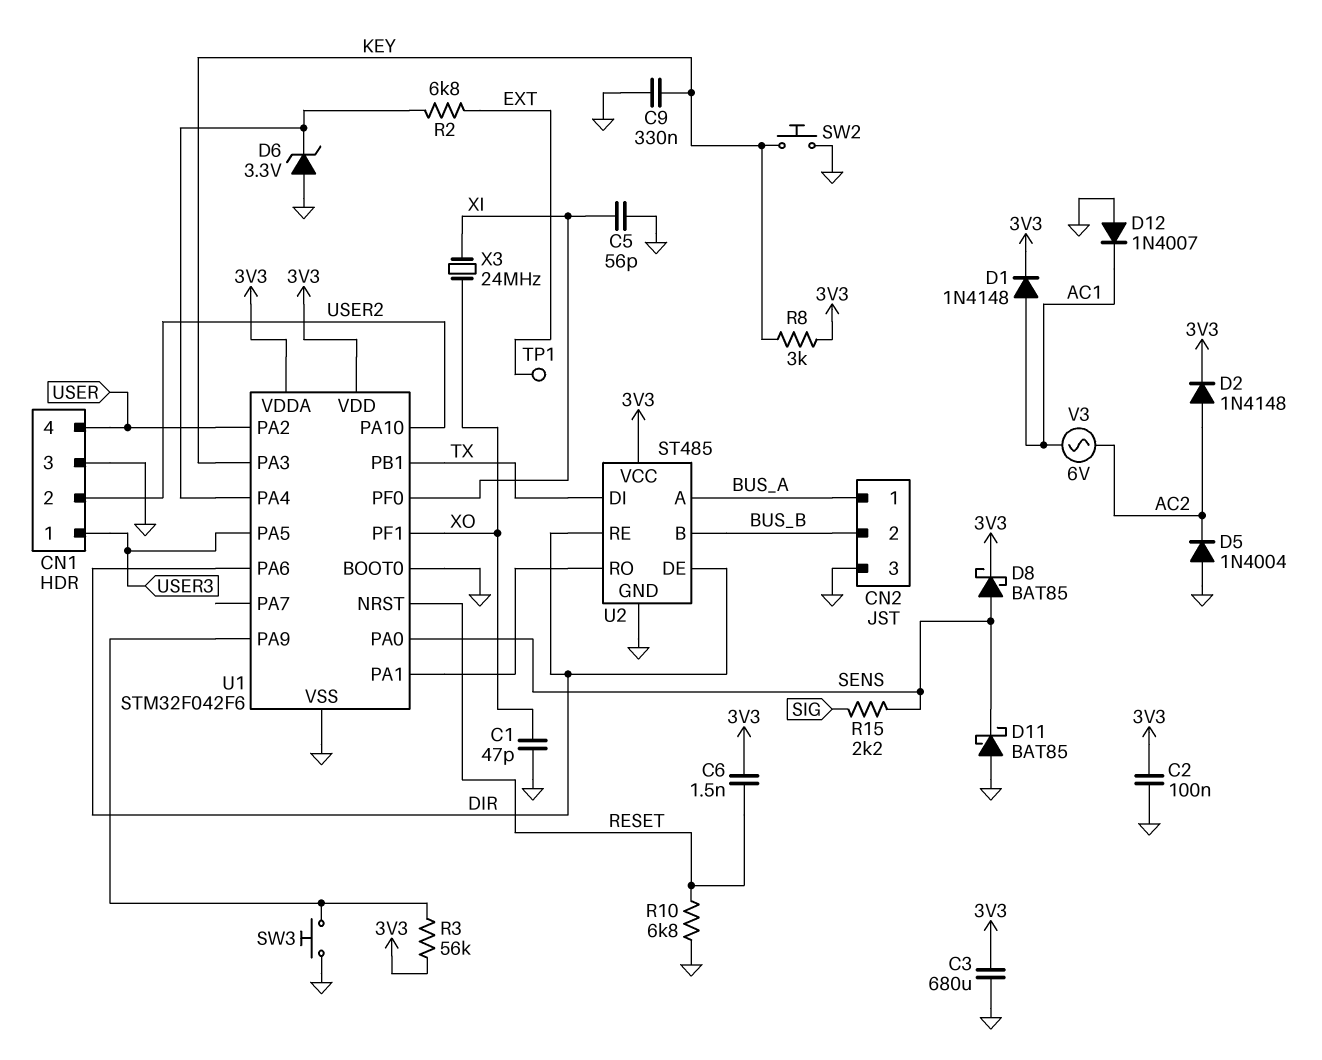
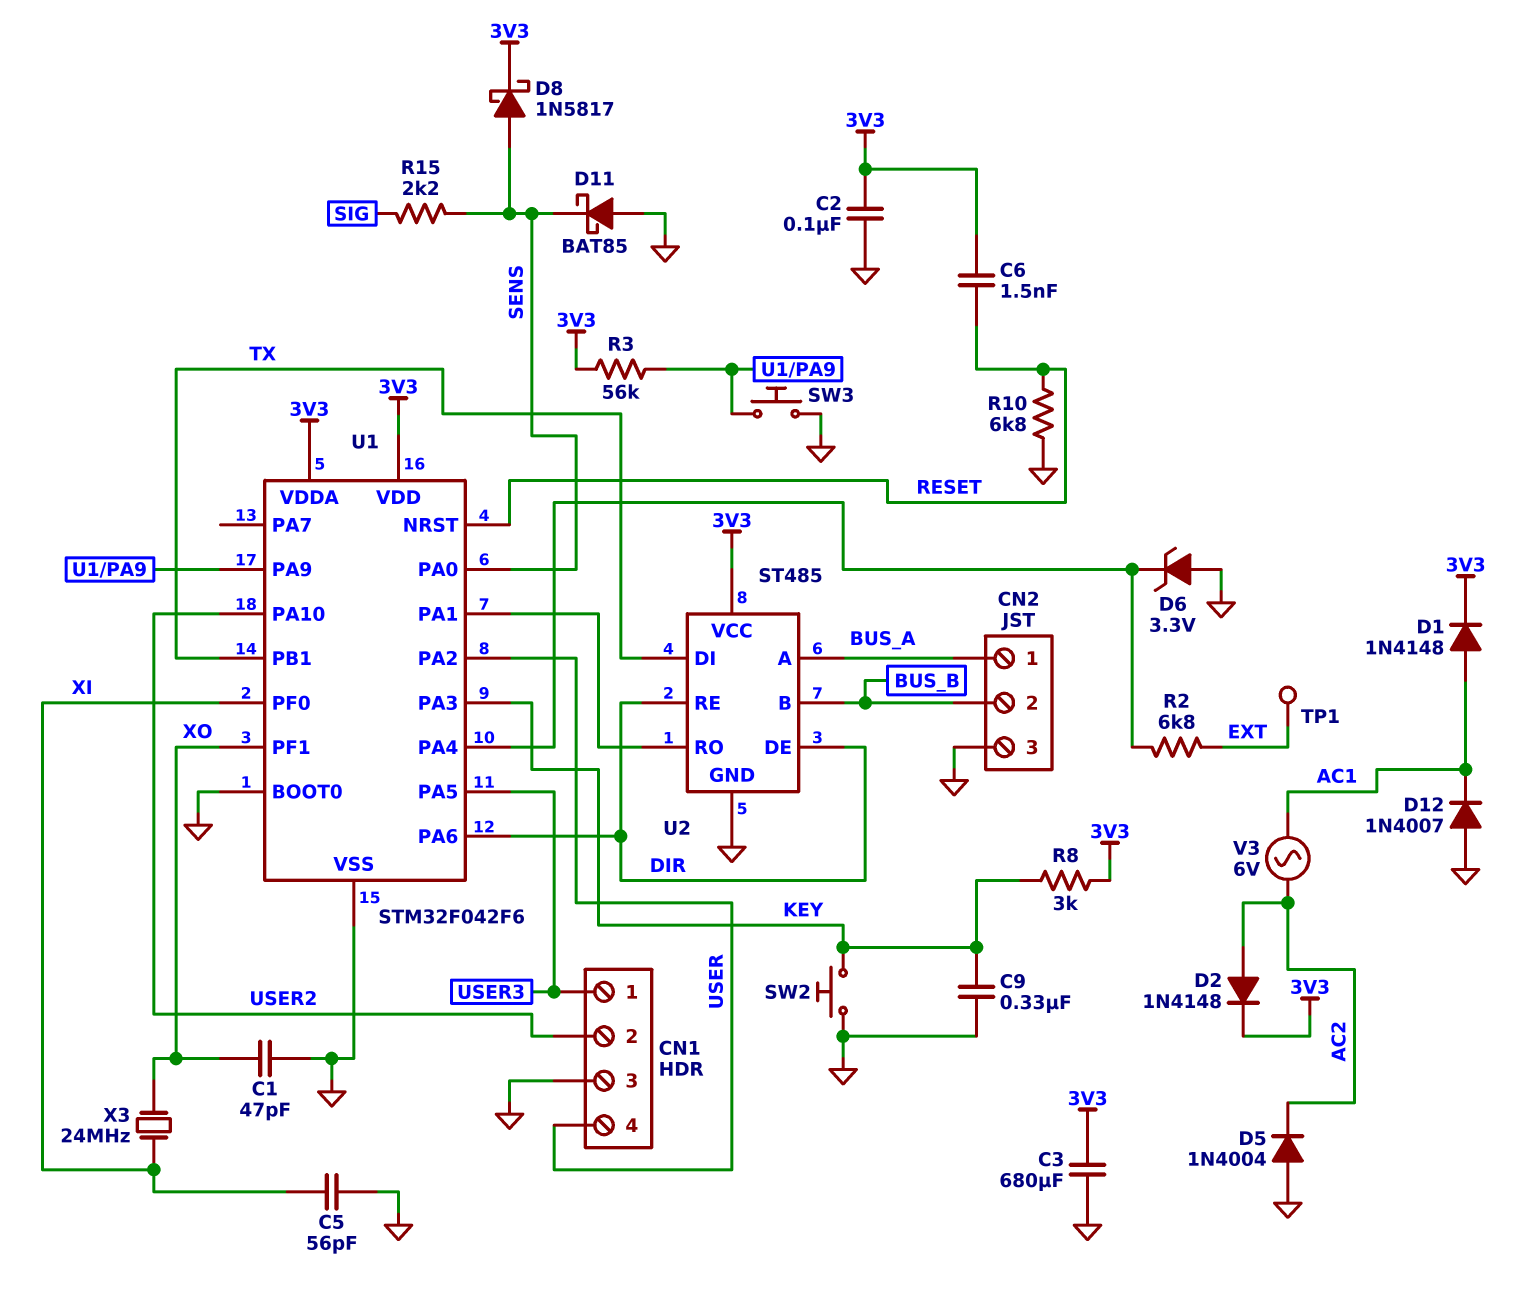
D8: schottky BAT85 (A SENS, K 3V3) -> schottky 1N5817 (A SENS, K 3V3)

